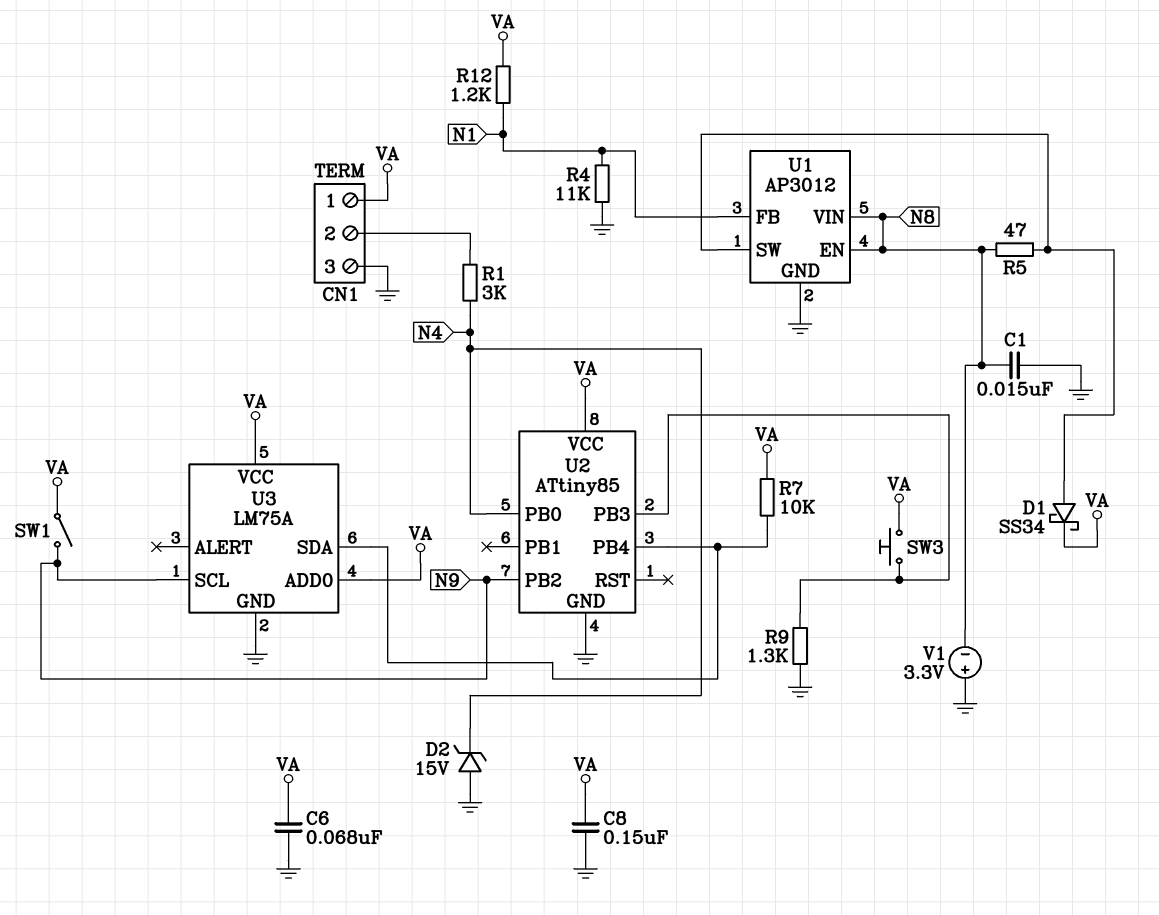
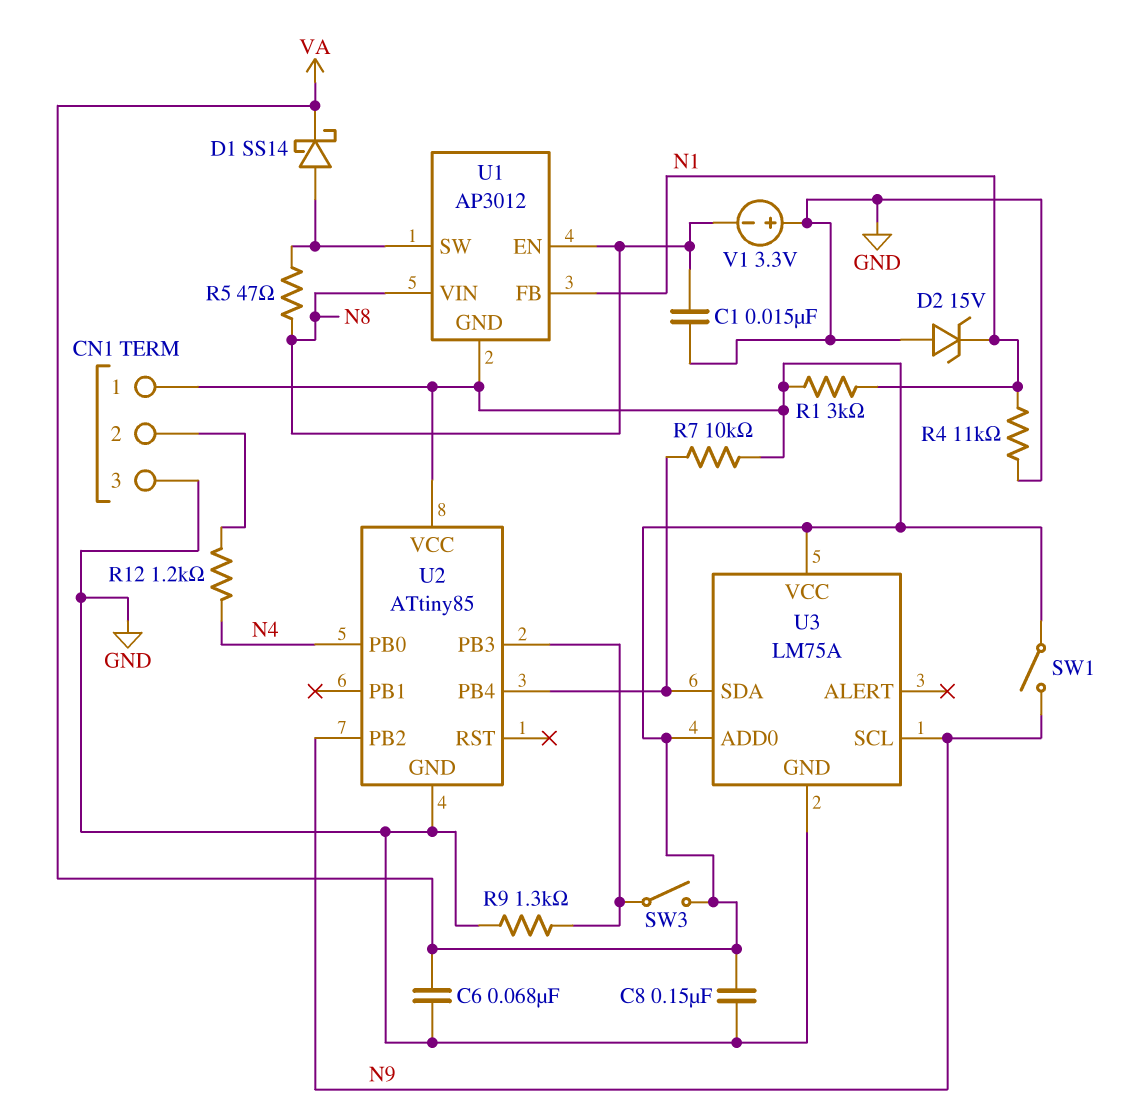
D1: schottky SS34 (A U1/SW, K VA) -> schottky SS14 (A U1/SW, K VA)
D2: zener 15V (A GND, K N4) -> zener 15V (A GND, K N1)
R1: 3k (CN1/2, N4) -> 3k (N1, VA)
R12: 1.2k (N1, VA) -> 1.2k (CN1/2, N4)
SW3: button (U2/PB3, VA) -> switch (U2/PB3, VA)
U1 pin GND: GND -> VA

